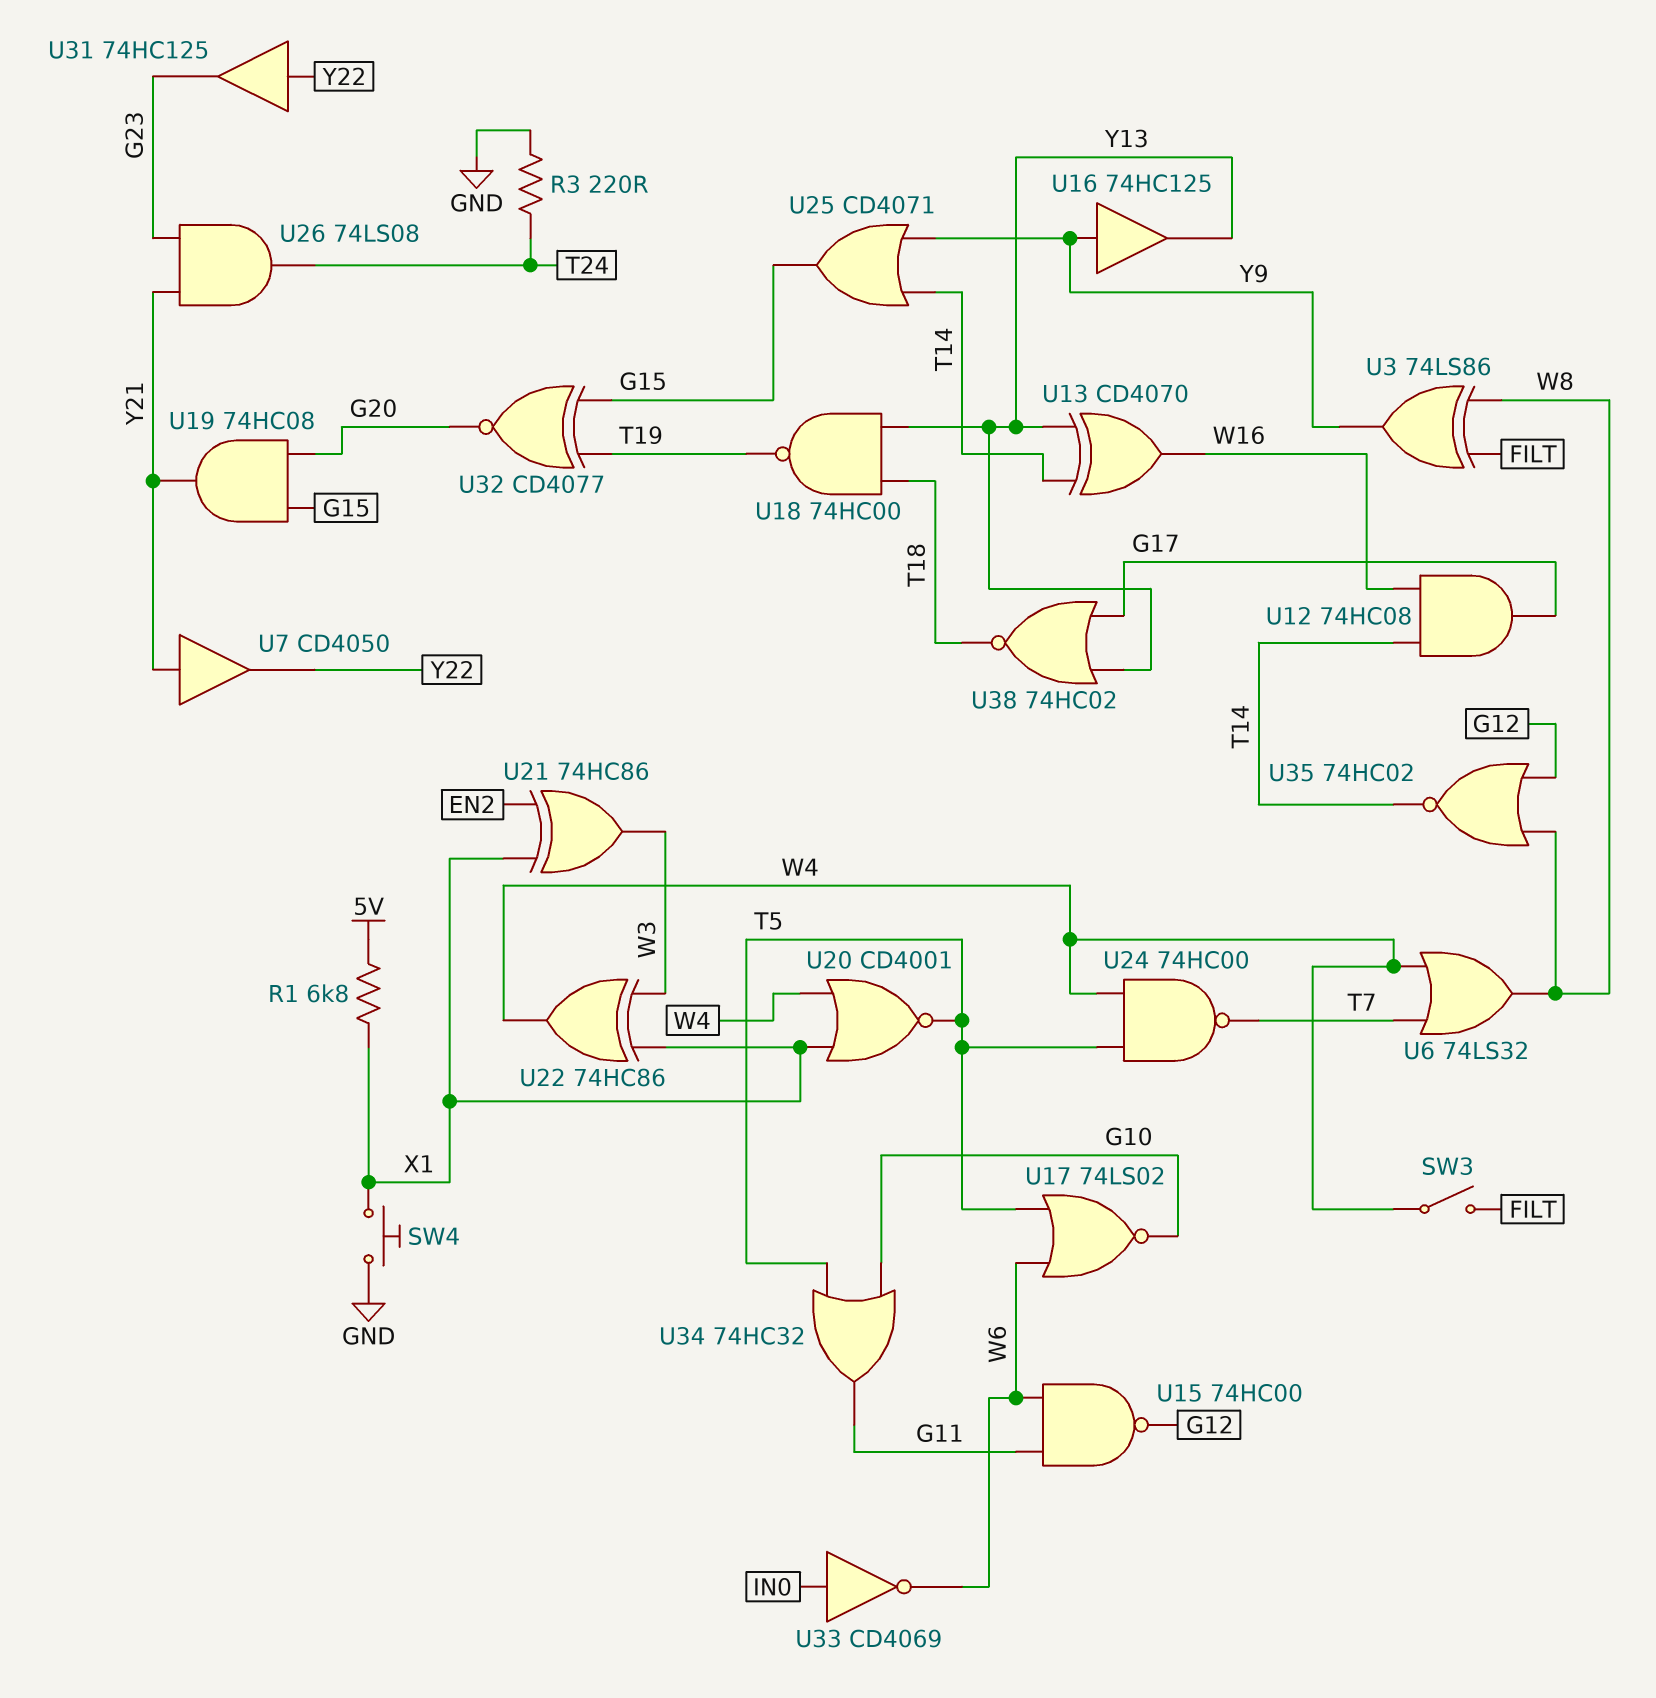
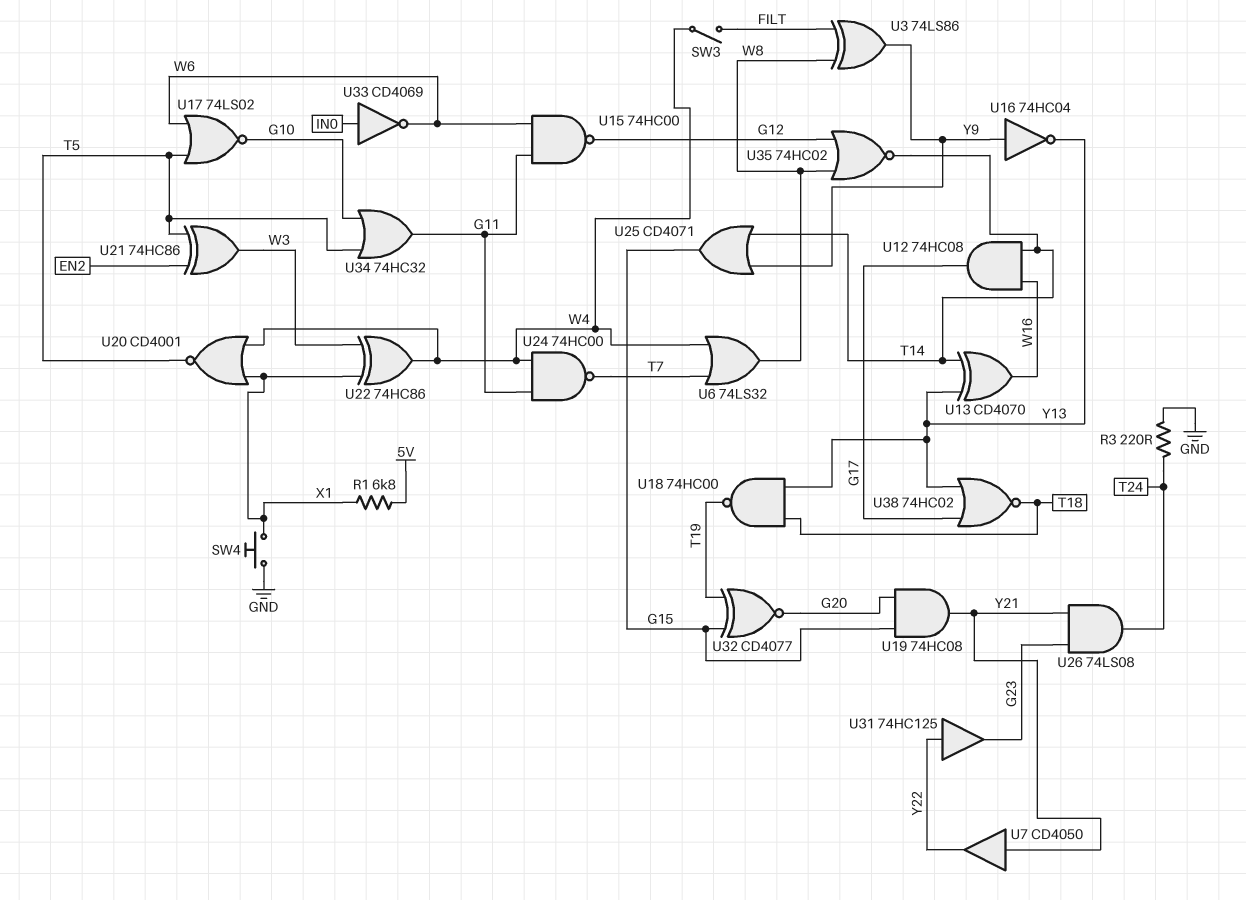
U16: buffer 74HC125 (in Y9, out Y13) -> NOT 74HC04 (in Y9, out Y13)
U21: XOR 74HC86 (in EN2, in X1, out W3) -> XOR 74HC86 (in EN2, in T5, out W3)
U24: NAND 74HC00 (in T5, in W4, out T7) -> NAND 74HC00 (in G11, in W4, out T7)

